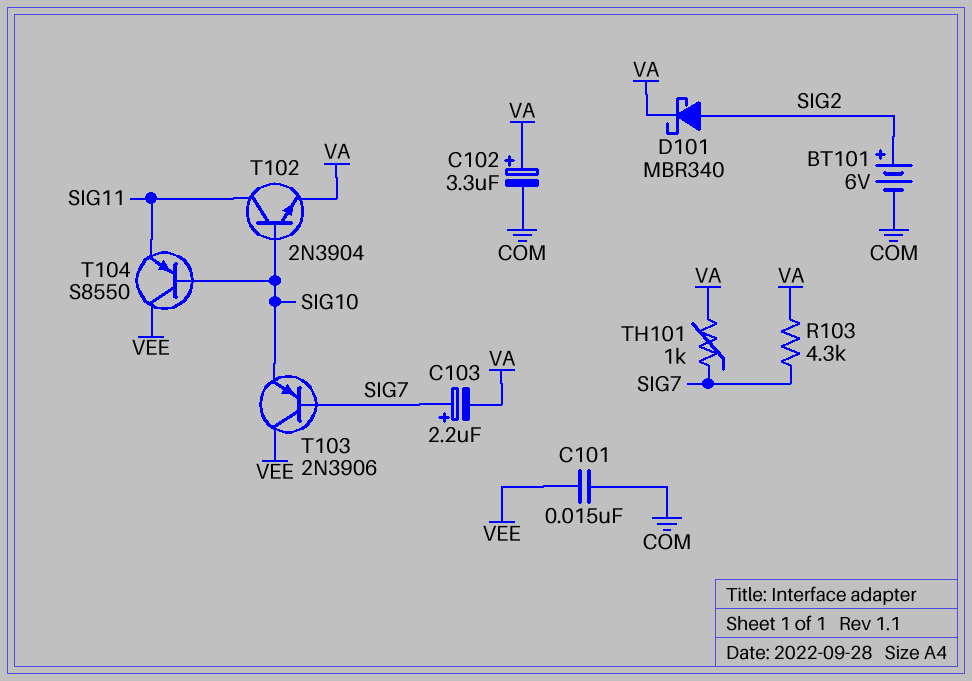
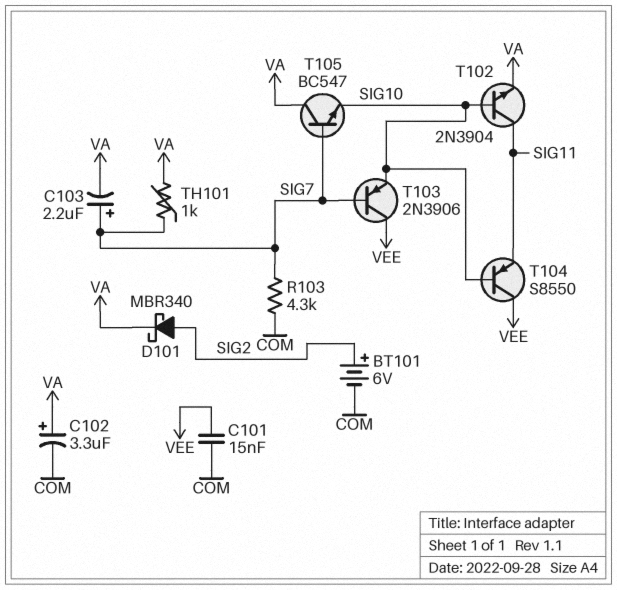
R103: 4.3k (SIG7, VA) -> 4.3k (COM, SIG7)
T105: none -> NPN BC547 (B SIG7, C VA, E SIG10)

